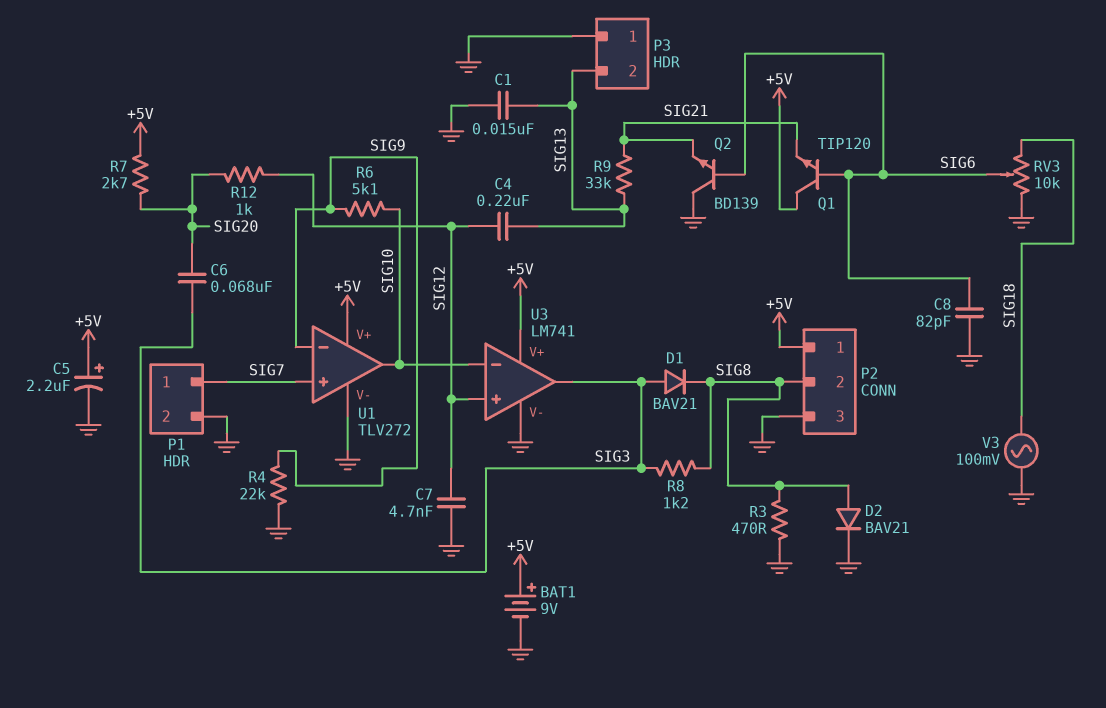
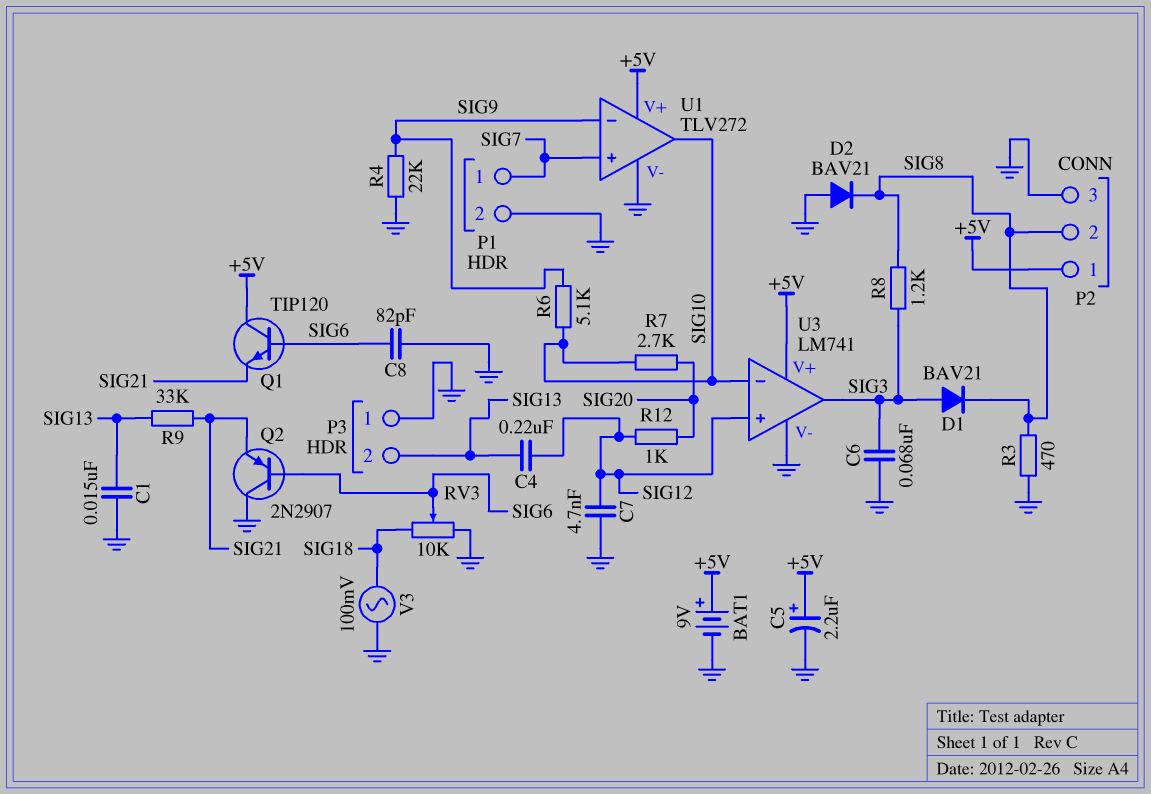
C6: 68nF (SIG3, SIG20) -> 68nF (GND, SIG3)
D2: diode BAV21 (A SIG8, K GND) -> diode BAV21 (A GND, K SIG8)
Q2: NPN BD139 (B SIG6, C GND, E SIG21) -> PNP 2N2907 (B SIG6, C GND, E SIG21)
R7: 2.7k (+5V, SIG20) -> 2.7k (SIG10, SIG20)

